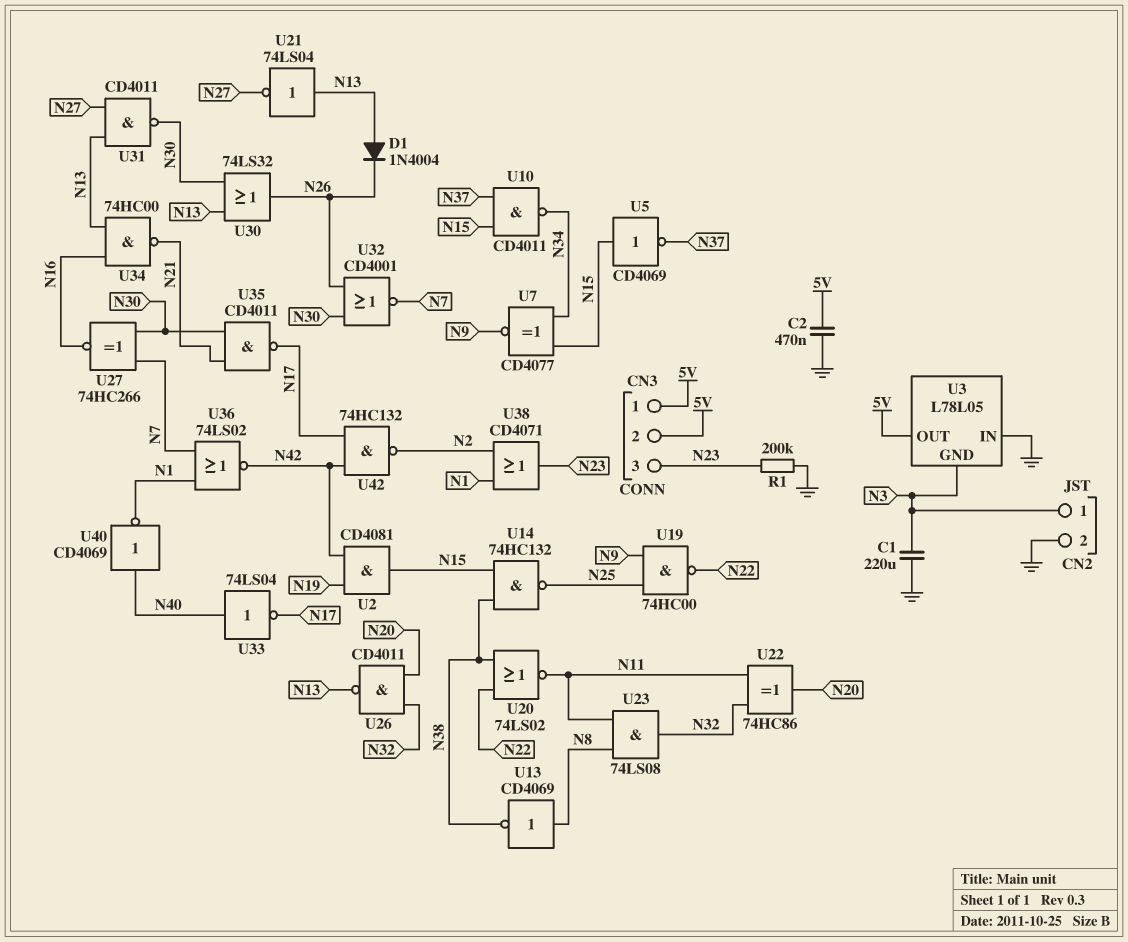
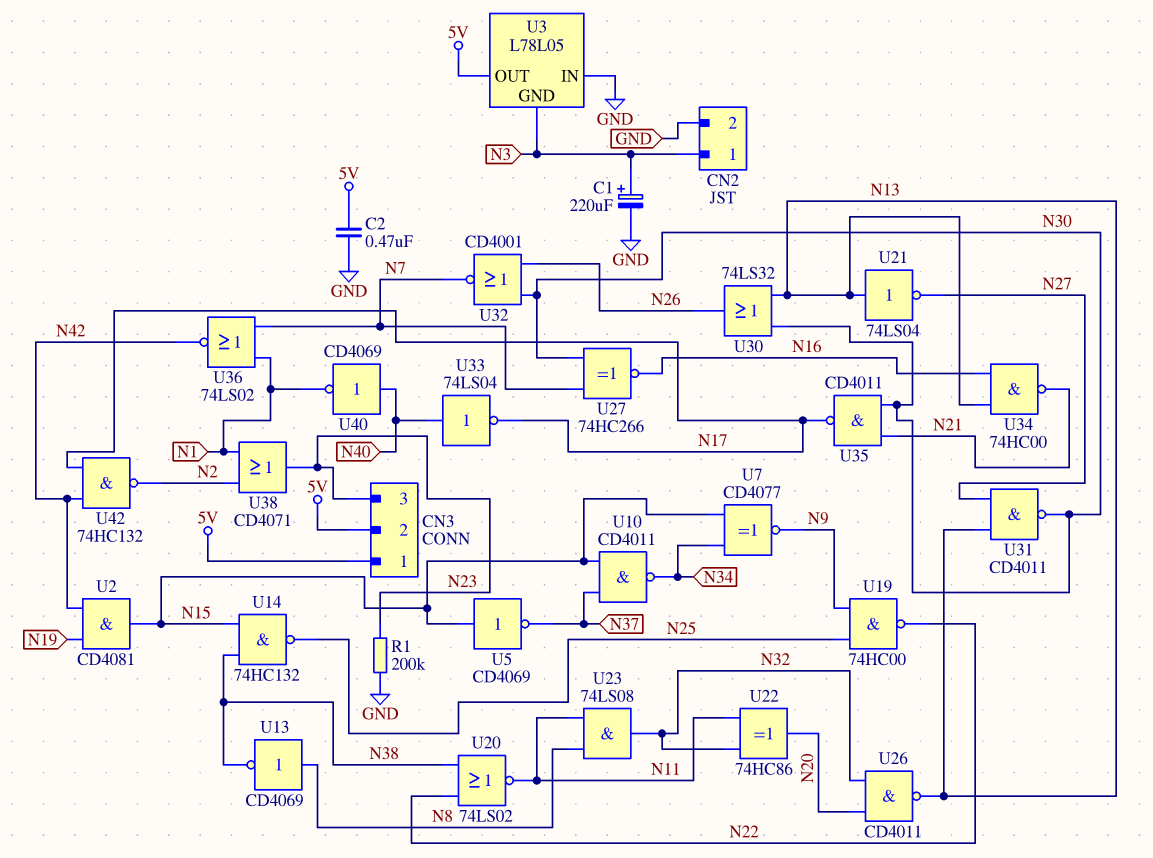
C1: 220uF (GND, N3) -> 220uF (plus N3, minus GND)
D1: diode 1N4004 (A N13, K N26) -> none

